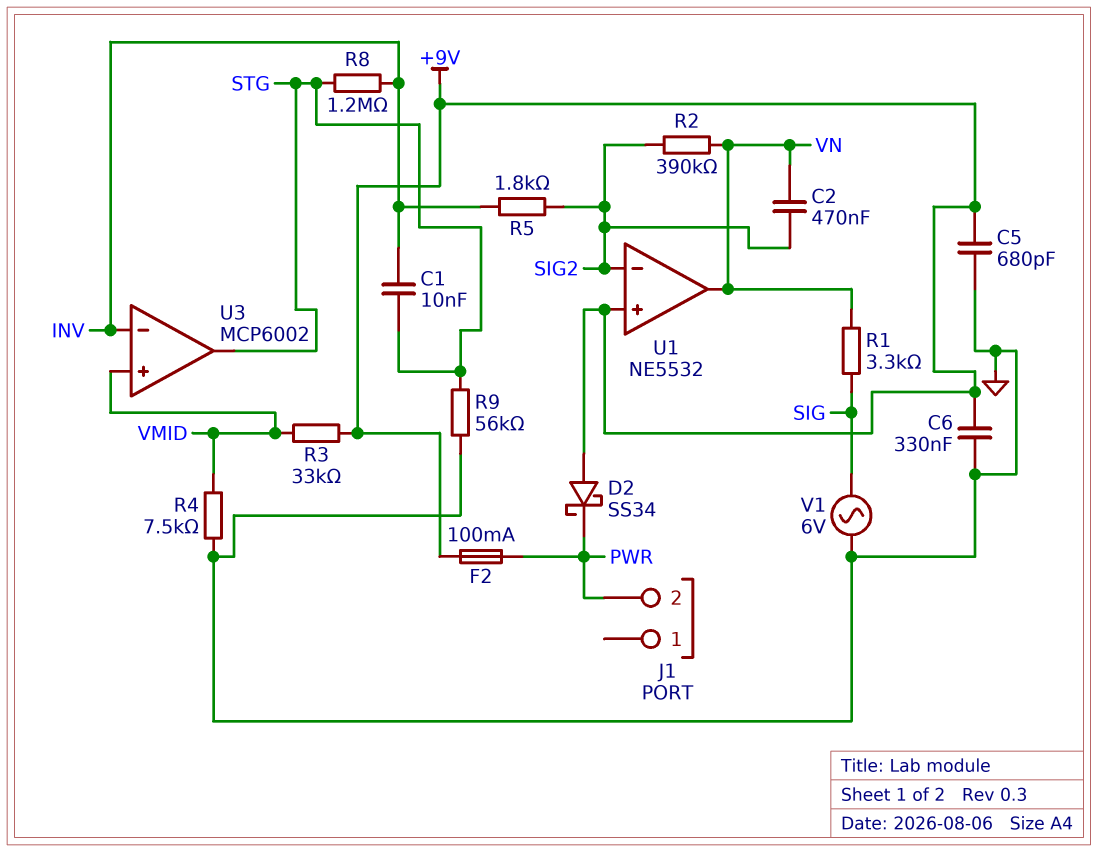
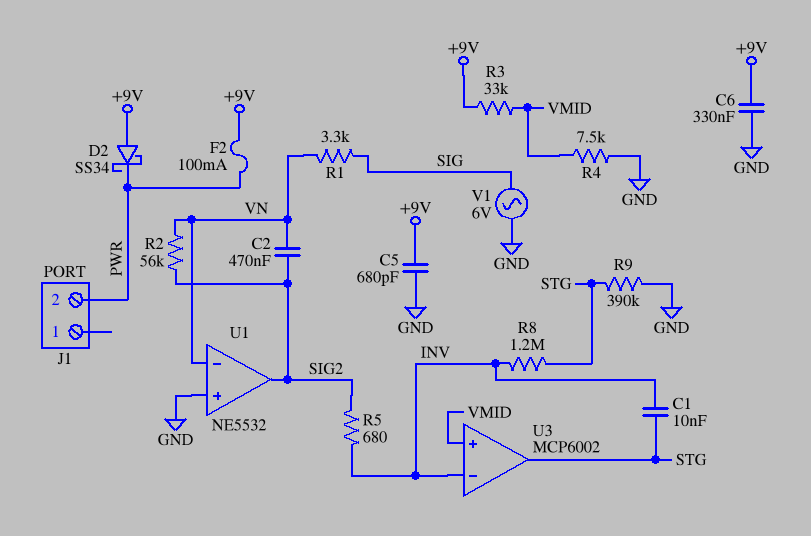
R2: 390k (SIG2, VN) -> 56k (SIG2, VN)
R5: 1.8k (INV, SIG2) -> 680 (INV, SIG2)
R9: 56k (GND, STG) -> 390k (GND, STG)
U1 pin in+: +9V -> GND
U1 pin in-: SIG2 -> VN
U1 pin out: VN -> SIG2

